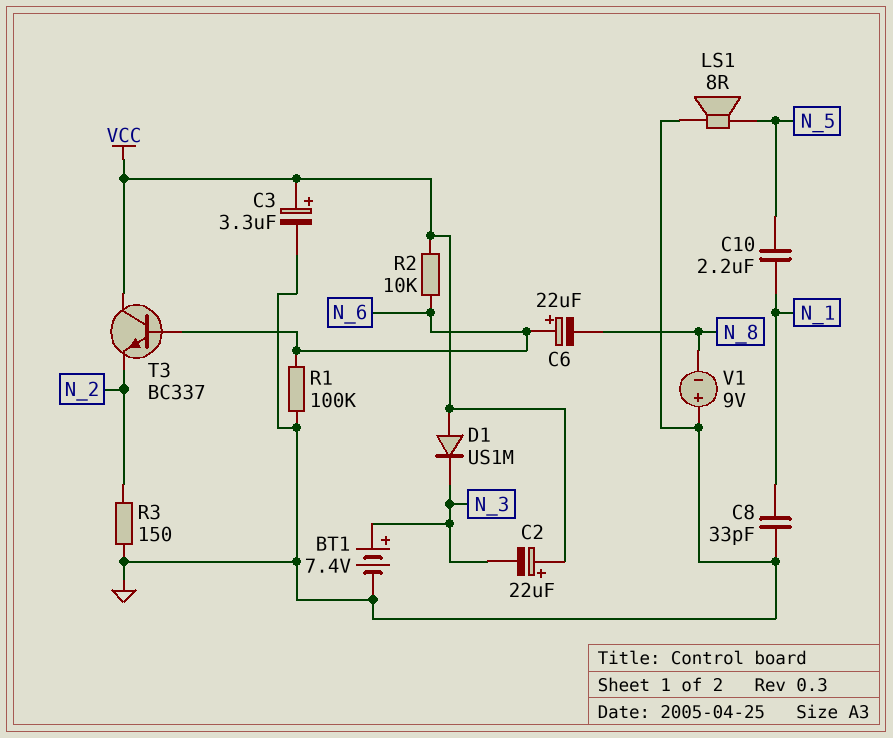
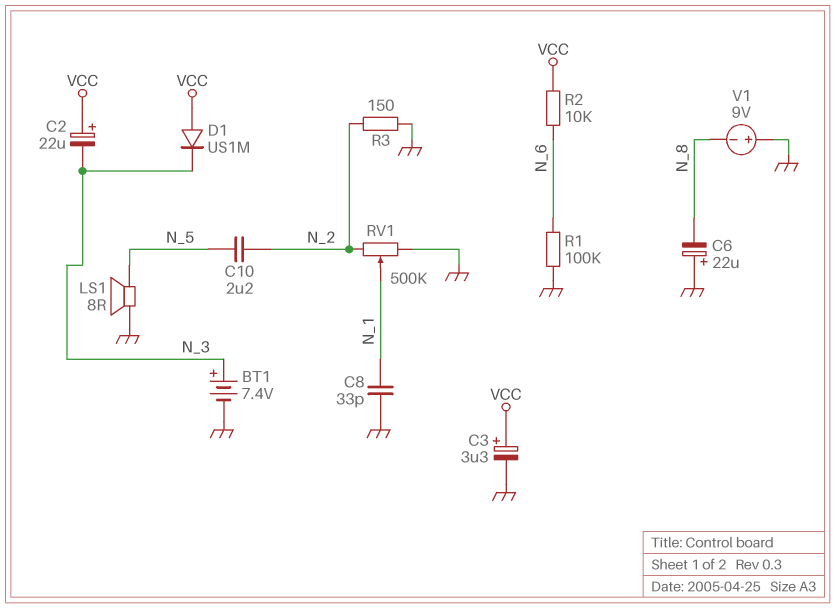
C6: 22uF (plus N_6, minus N_8) -> 22uF (plus GND, minus N_8)
C10: 2.2uF (N_1, N_5) -> 2.2uF (N_2, N_5)
RV1: none -> 500k (GND, N_2, wiper N_1)
T3: NPN BC337 (B N_6, C VCC, E N_2) -> none

